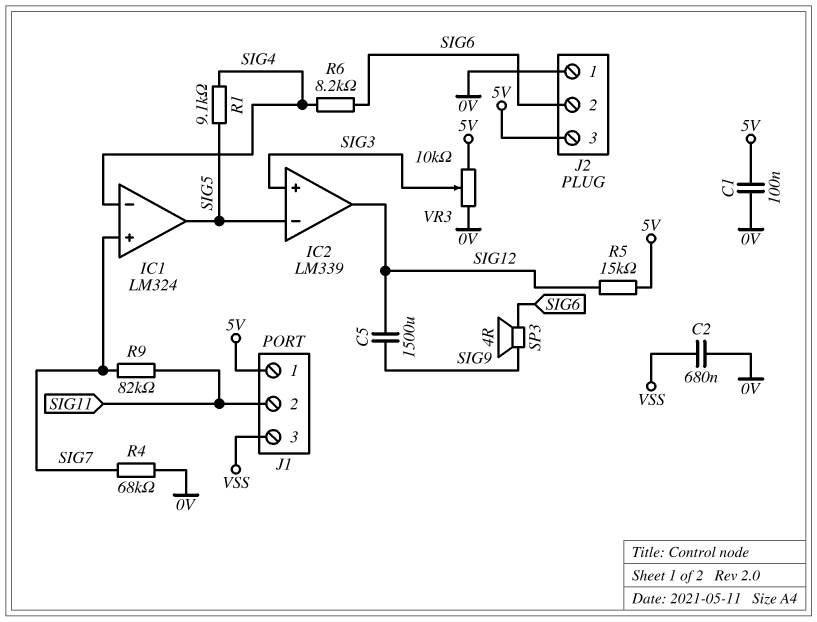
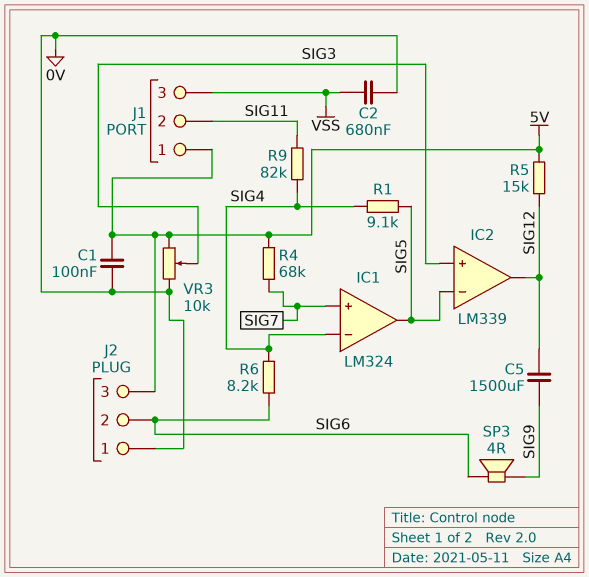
R4: 68k (0V, SIG7) -> 68k (5V, SIG7)
R9: 82k (SIG7, SIG11) -> 82k (SIG4, SIG11)

